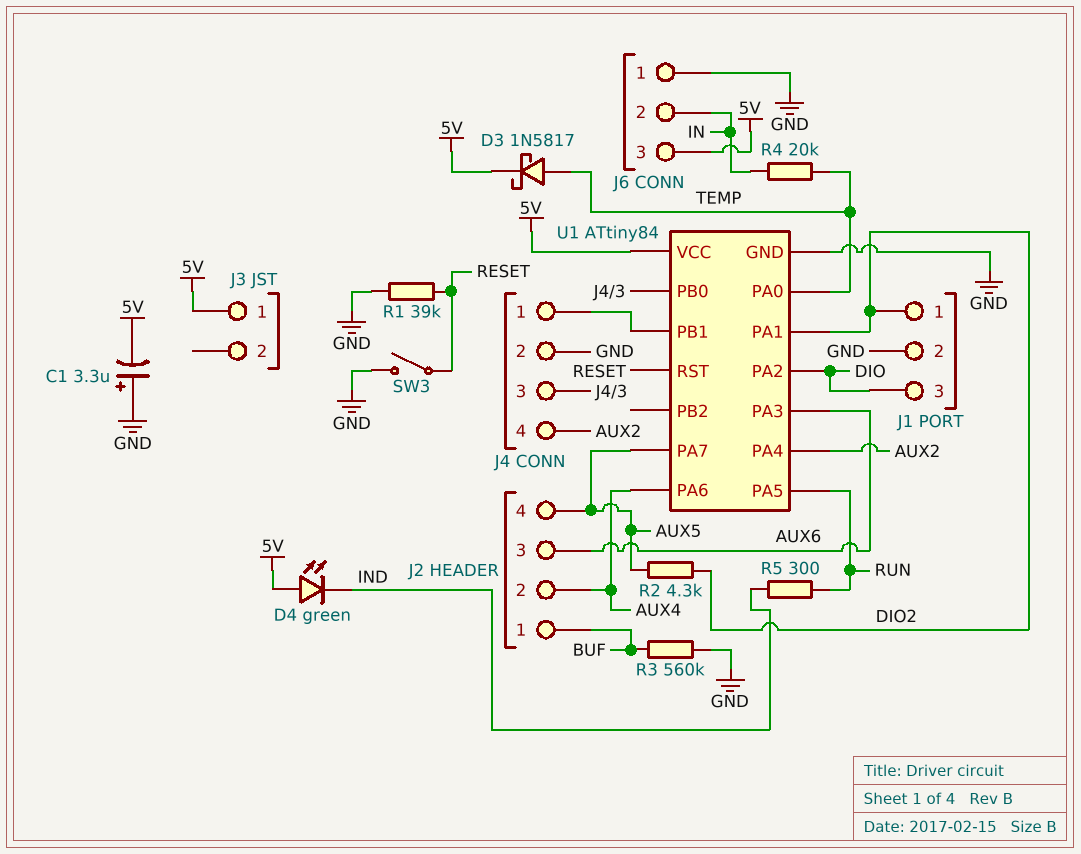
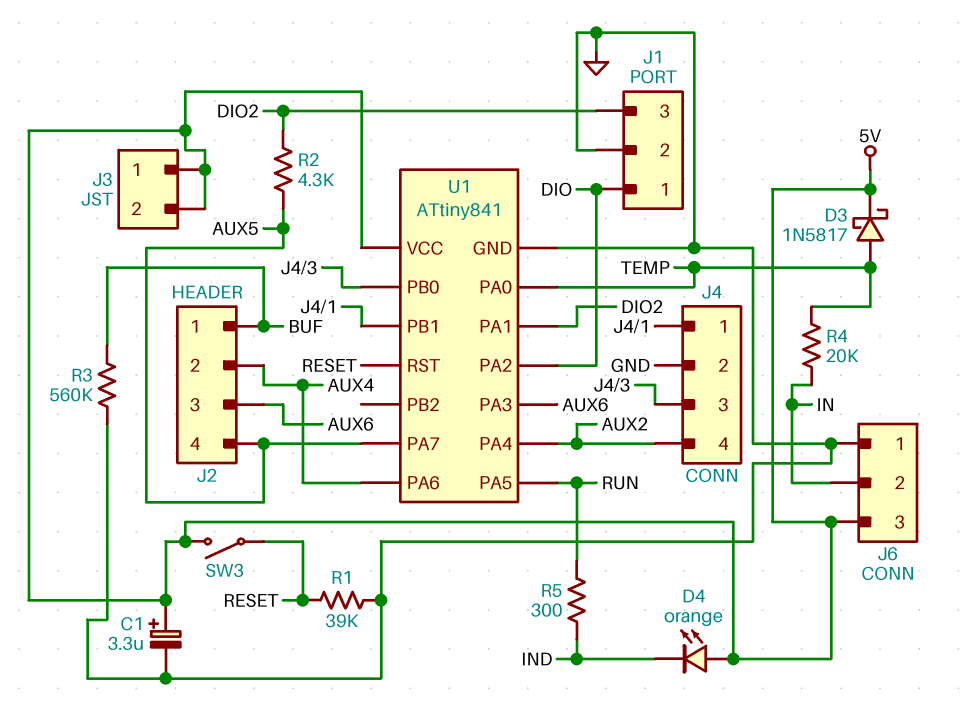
C1: 3.3uF (plus GND, minus 5V) -> 3.3uF (plus 5V, minus GND)
D4: LED green (A 5V, K IND) -> LED orange (A 5V, K IND)
J1 pin 1: DIO2 -> DIO
J1 pin 3: DIO -> DIO2
J3 pin 2: none -> 5V
SW3: switch (GND, RESET) -> switch (5V, RESET)
U1: ATtiny84 -> ATtiny841

